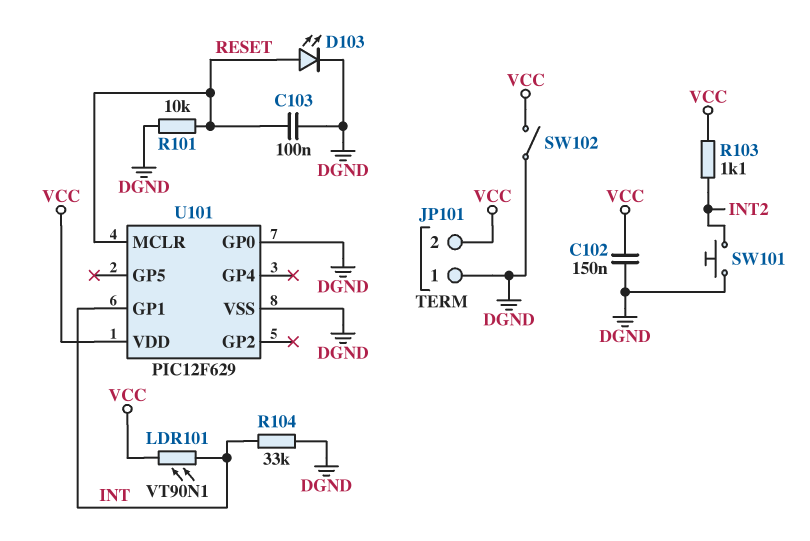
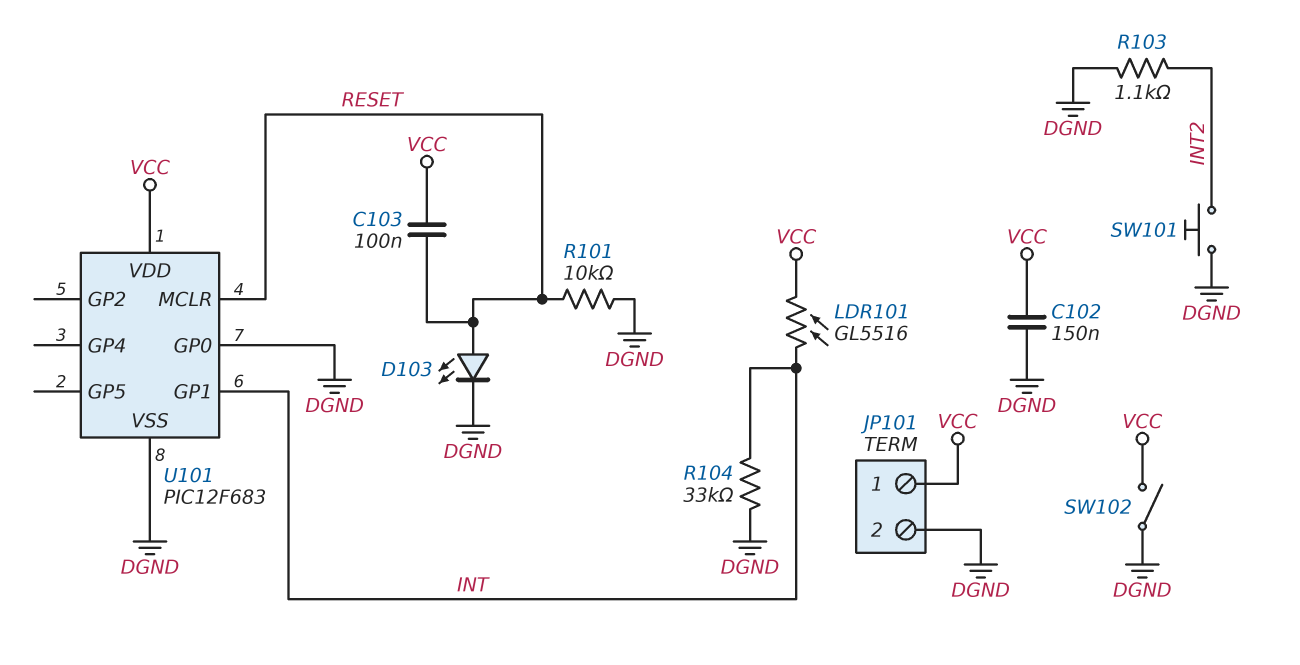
C103: 100nF (DGND, RESET) -> 100nF (RESET, VCC)
JP101 pin 1: DGND -> VCC
JP101 pin 2: VCC -> DGND
LDR101: VT90N1 (INT, VCC) -> GL5516 (INT, VCC)
R103: 1.1k (INT2, VCC) -> 1.1k (DGND, INT2)
U101: PIC12F629 -> PIC12F683

